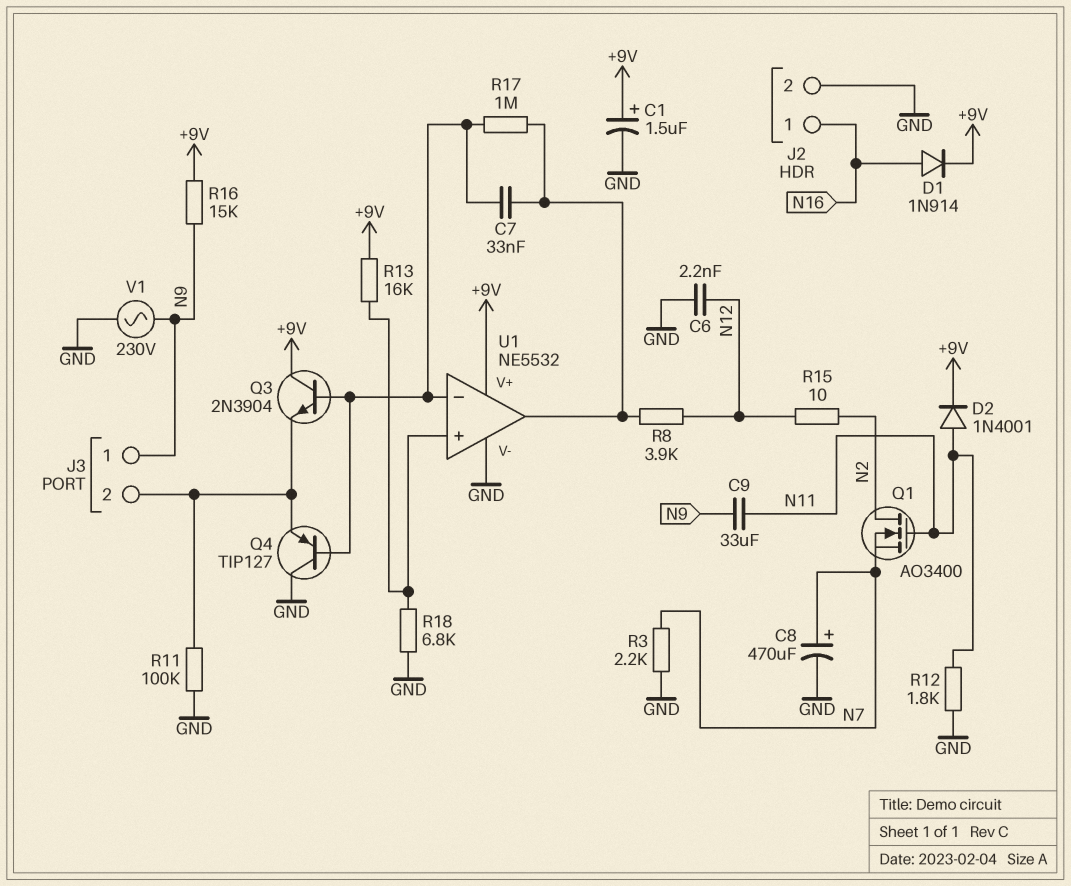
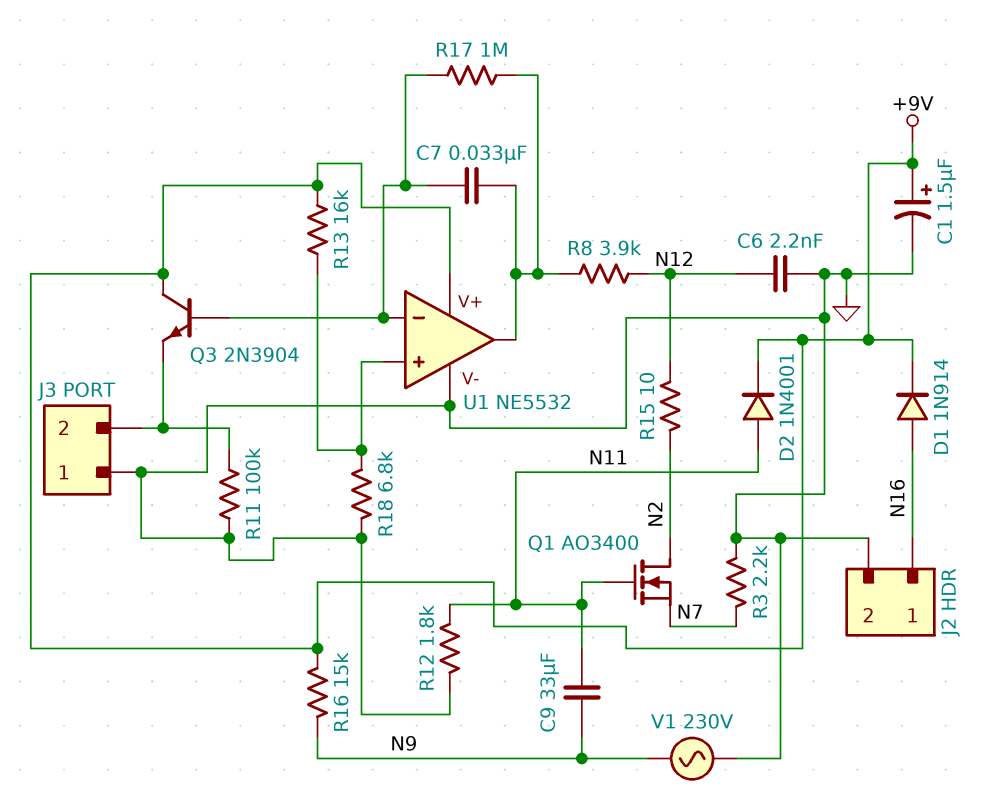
C8: 470uF (plus N7, minus GND) -> none
J3 pin 1: N9 -> GND
Q4: PNP TIP127 (B U1/in-, C GND, E J3/2) -> none

